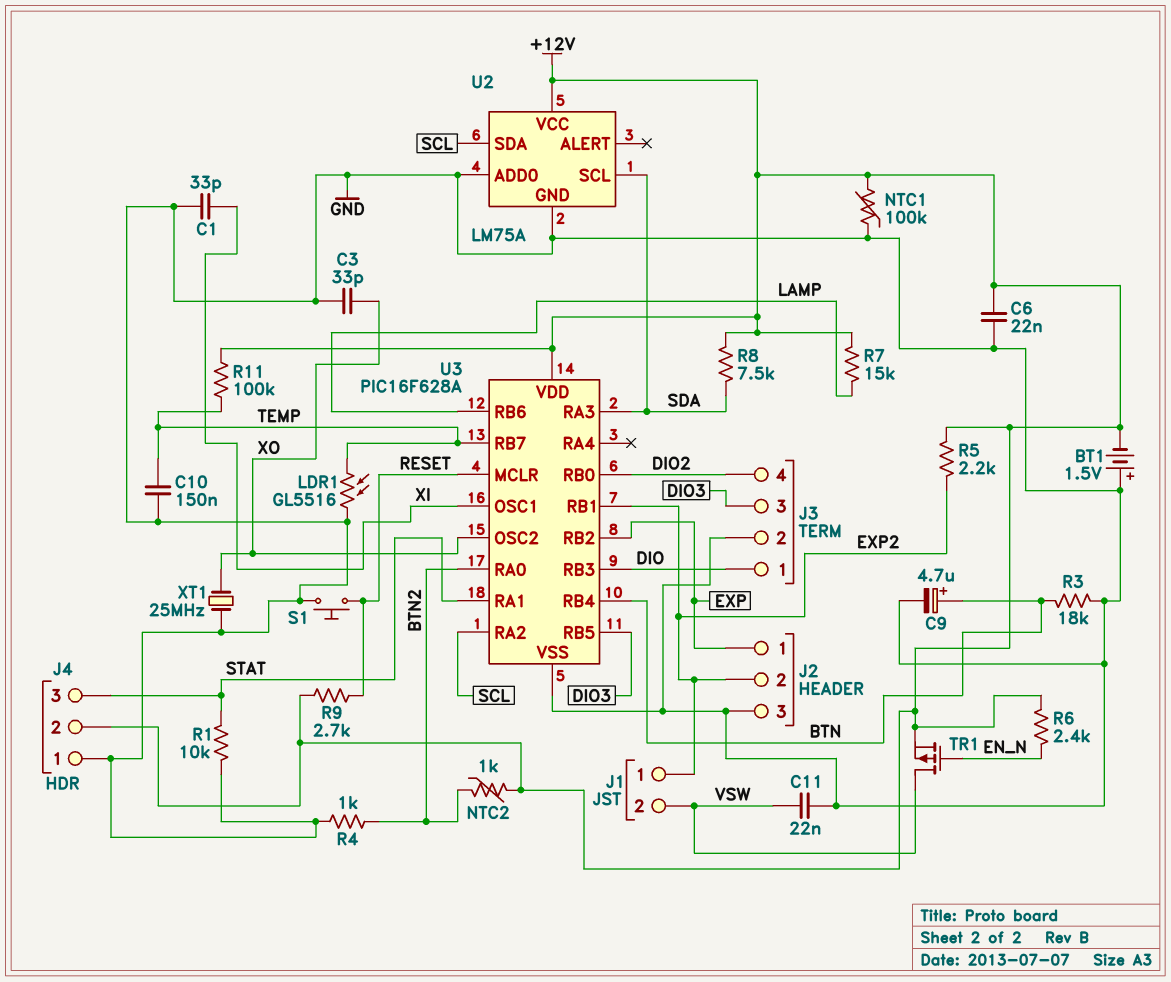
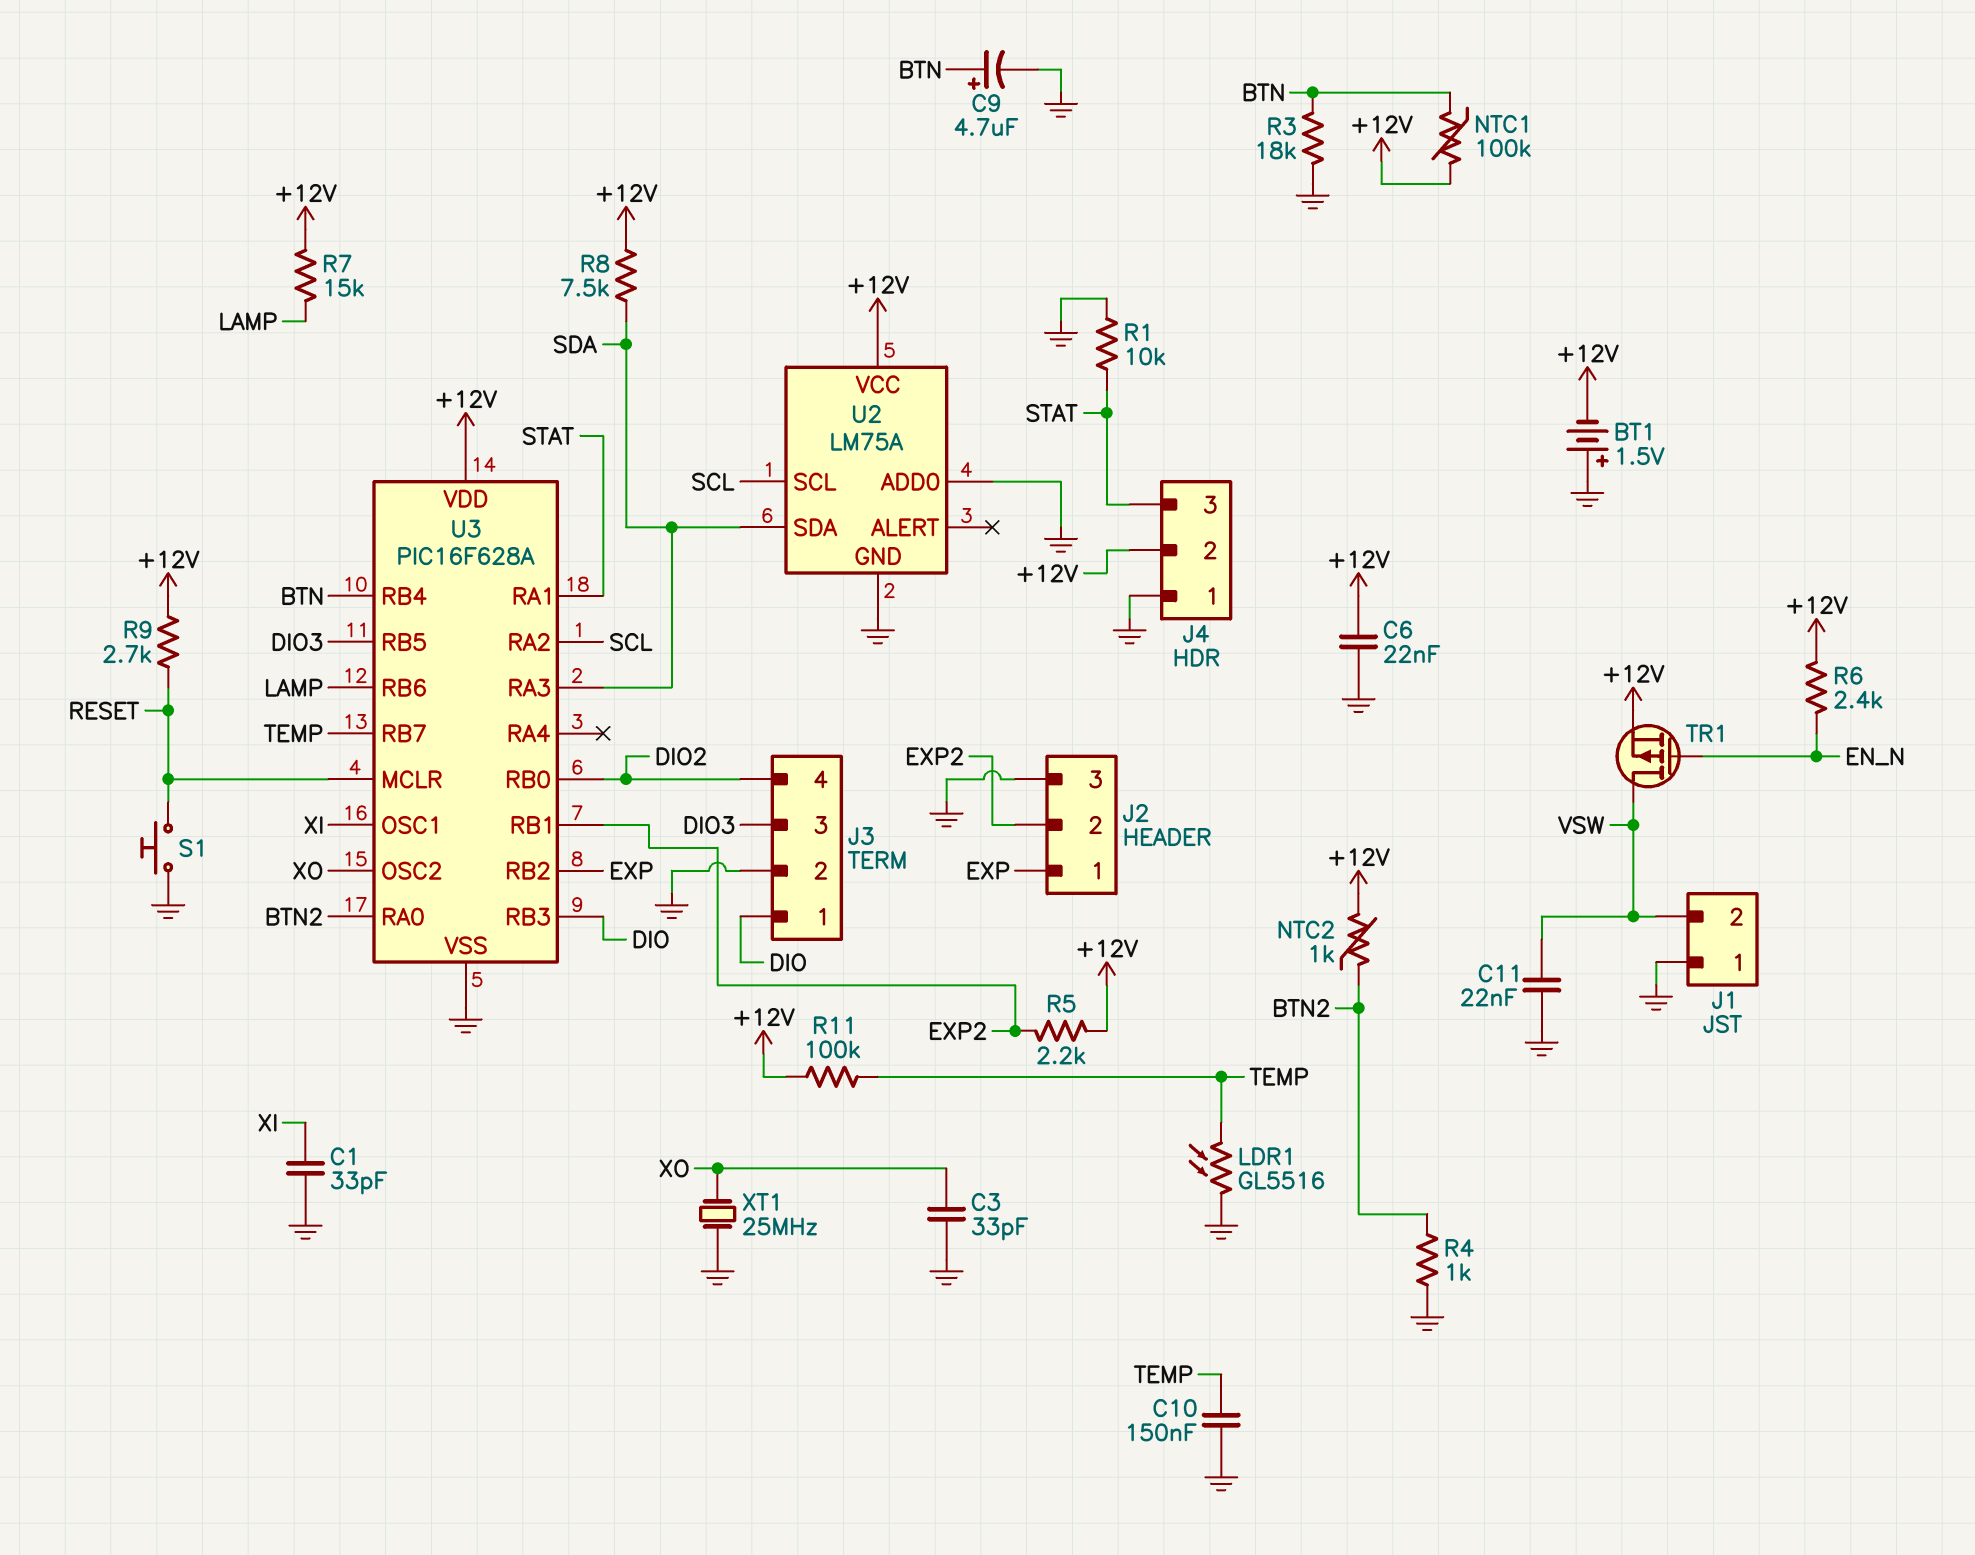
J1 pin 1: EXP2 -> GND
NTC1: 100k (+12V, GND) -> 100k (+12V, BTN)
U2 pin SCL: SDA -> SCL
U2 pin SDA: SCL -> SDA

